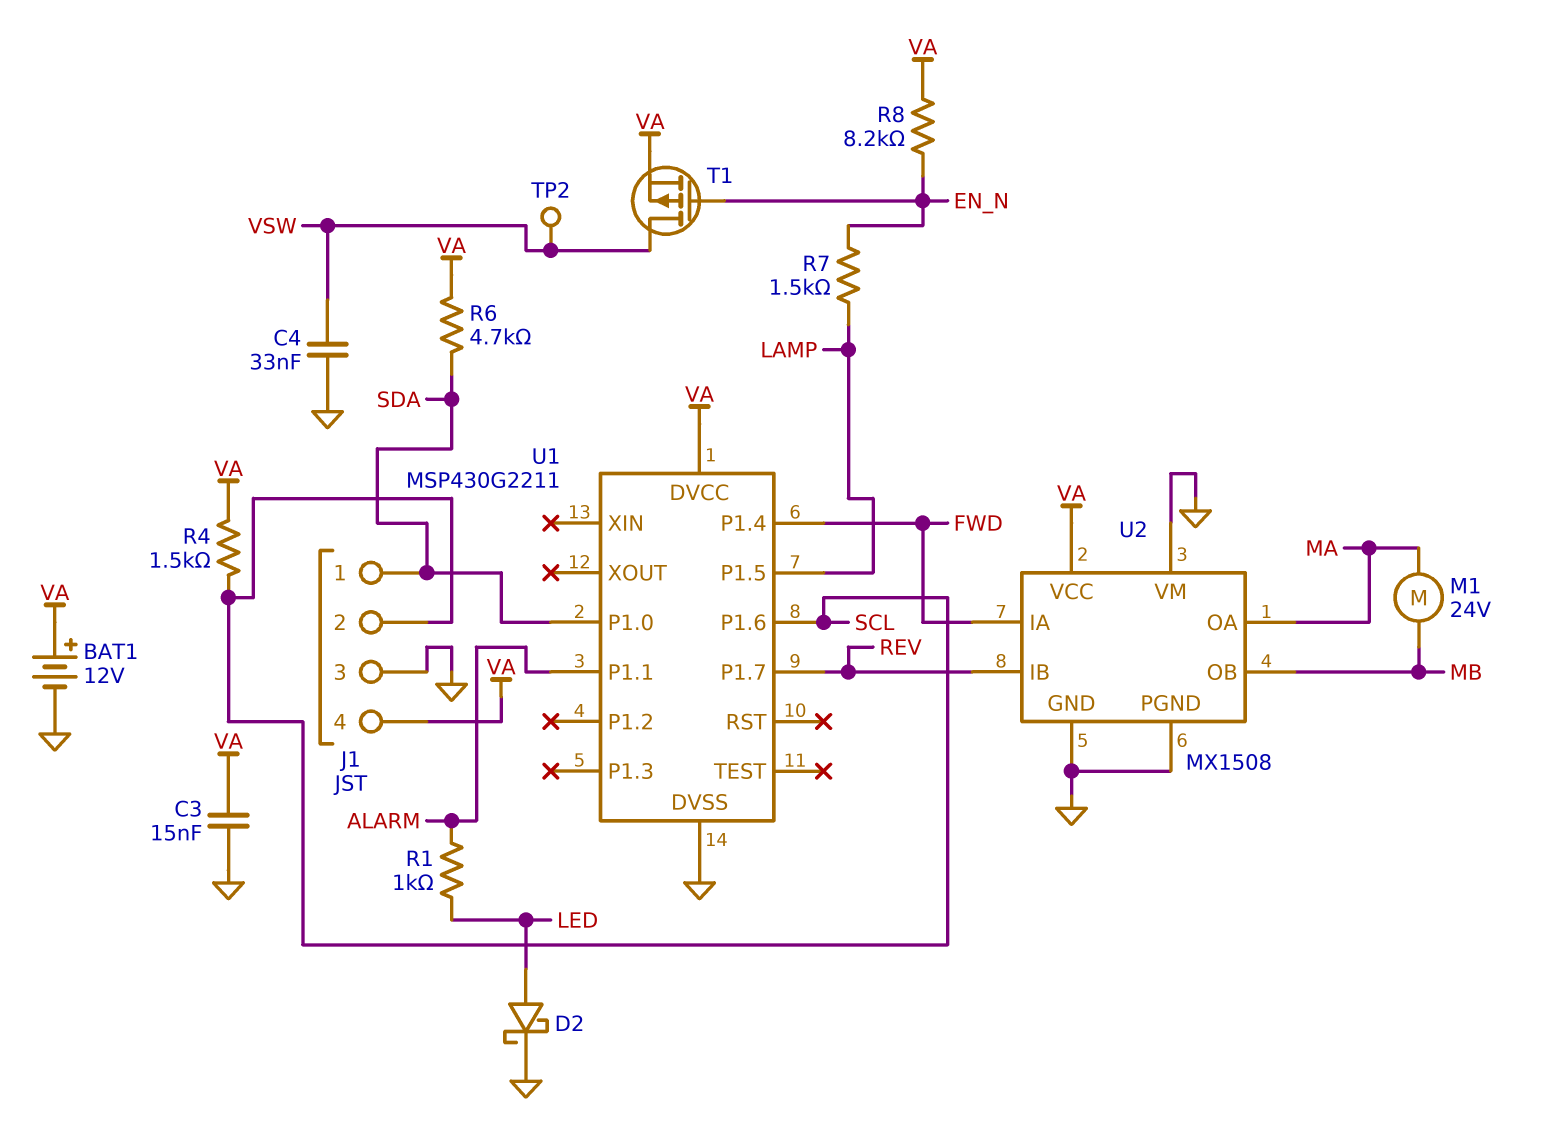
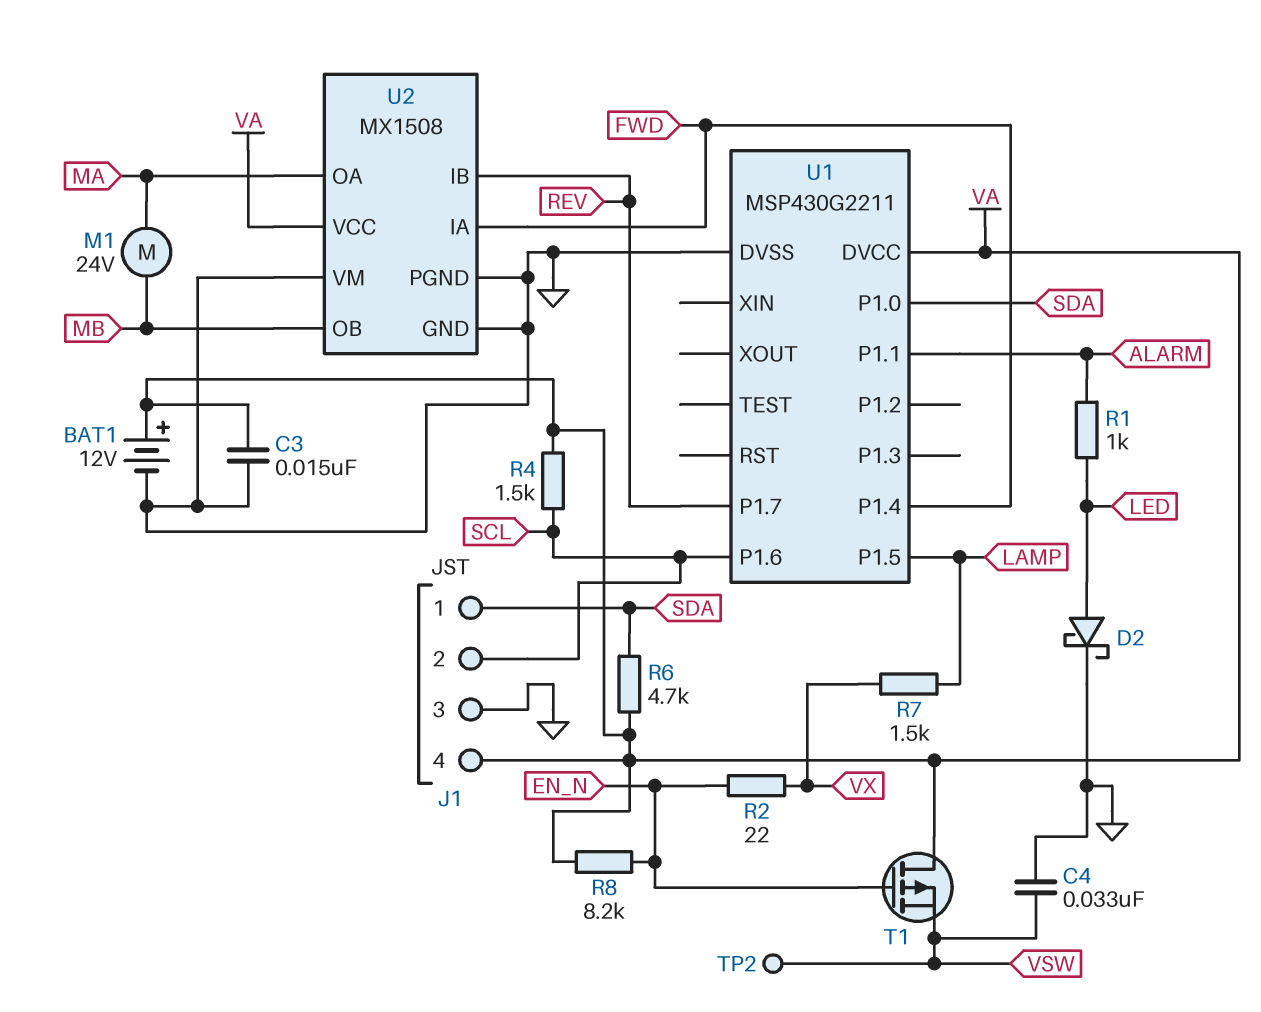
R2: none -> 22 (EN_N, VX)
R7: 1.5k (EN_N, LAMP) -> 1.5k (LAMP, VX)
T1: PMOS (G EN_N, D VSW, S VA) -> PMOS (G EN_N, D VA, S VSW)

